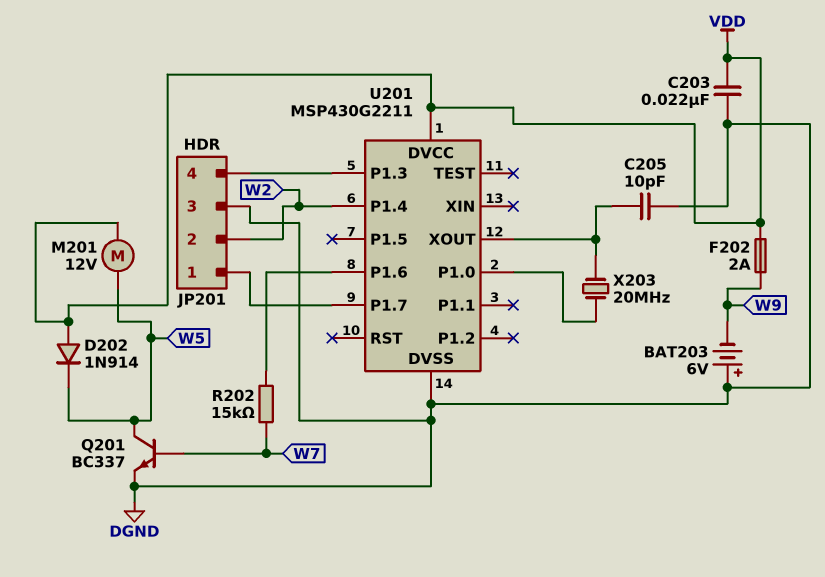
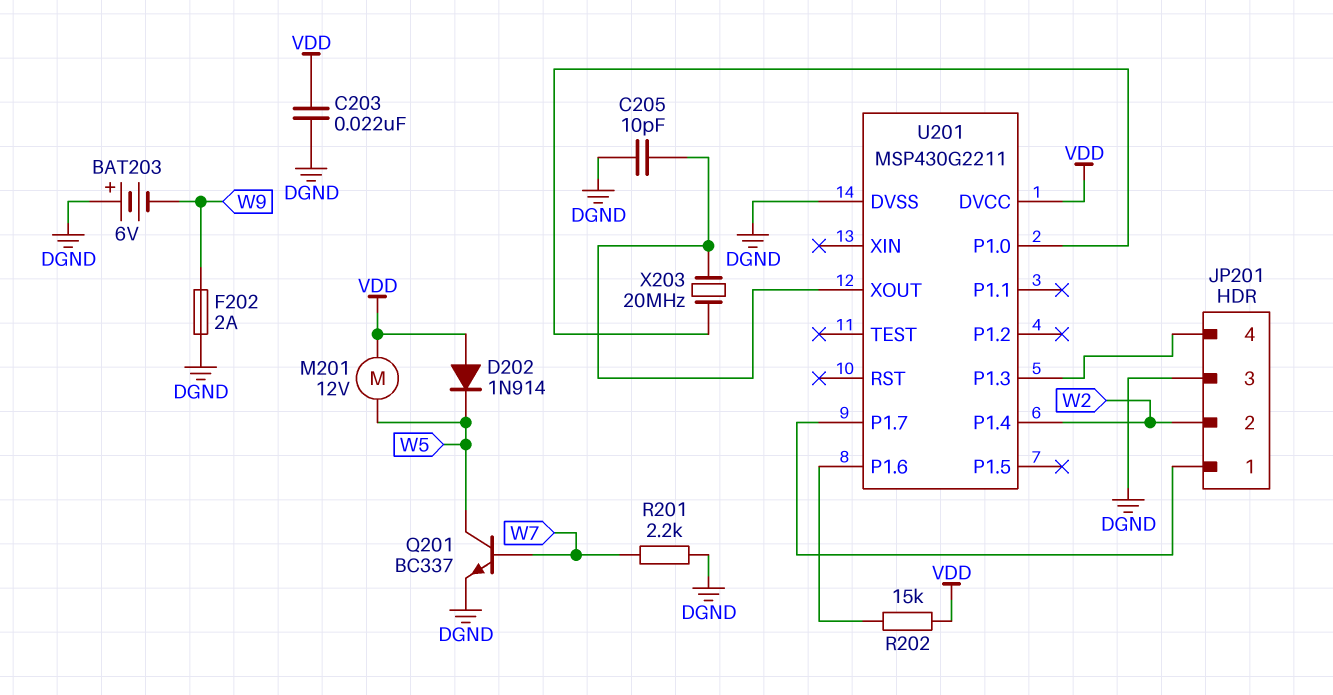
F202: 2A (VDD, W9) -> 2A (DGND, W9)
R201: none -> 2.2k (DGND, W7)
R202: 15k (U201/P1.6, W7) -> 15k (U201/P1.6, VDD)

